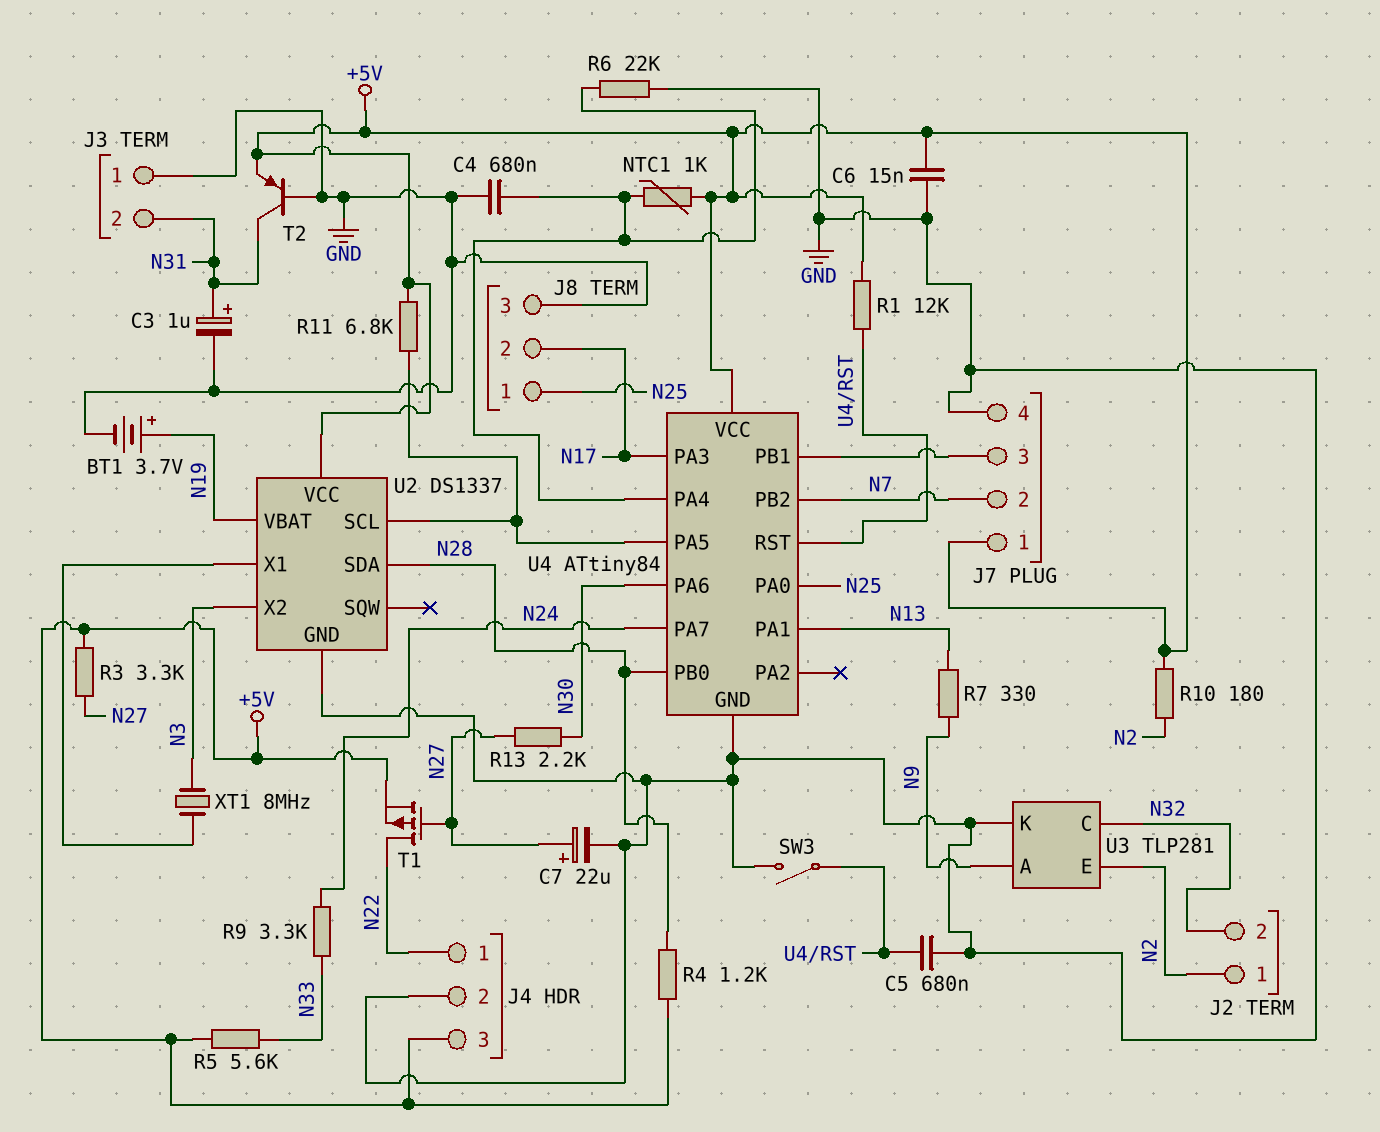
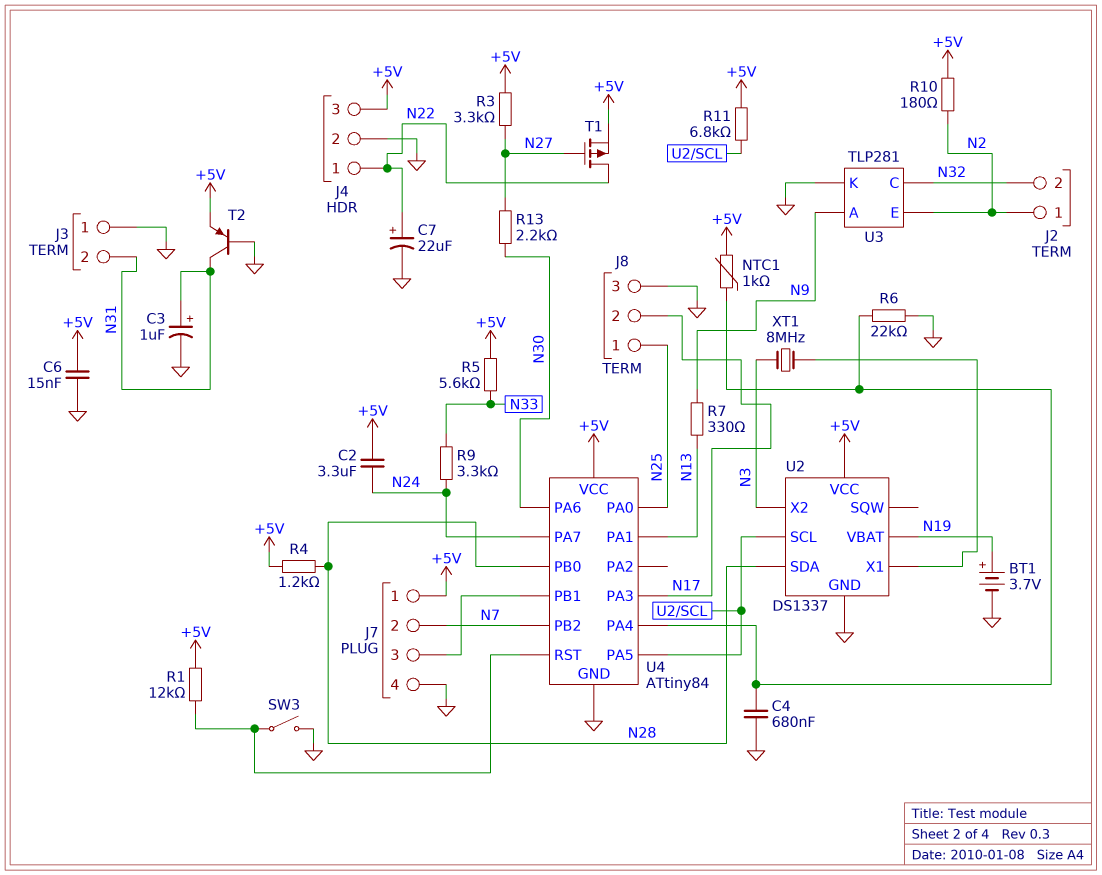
C2: none -> 3.3uF (+5V, N24)
C5: 680nF (GND, U4/RST) -> none
C7: 22uF (plus N27, minus GND) -> 22uF (plus N22, minus GND)

